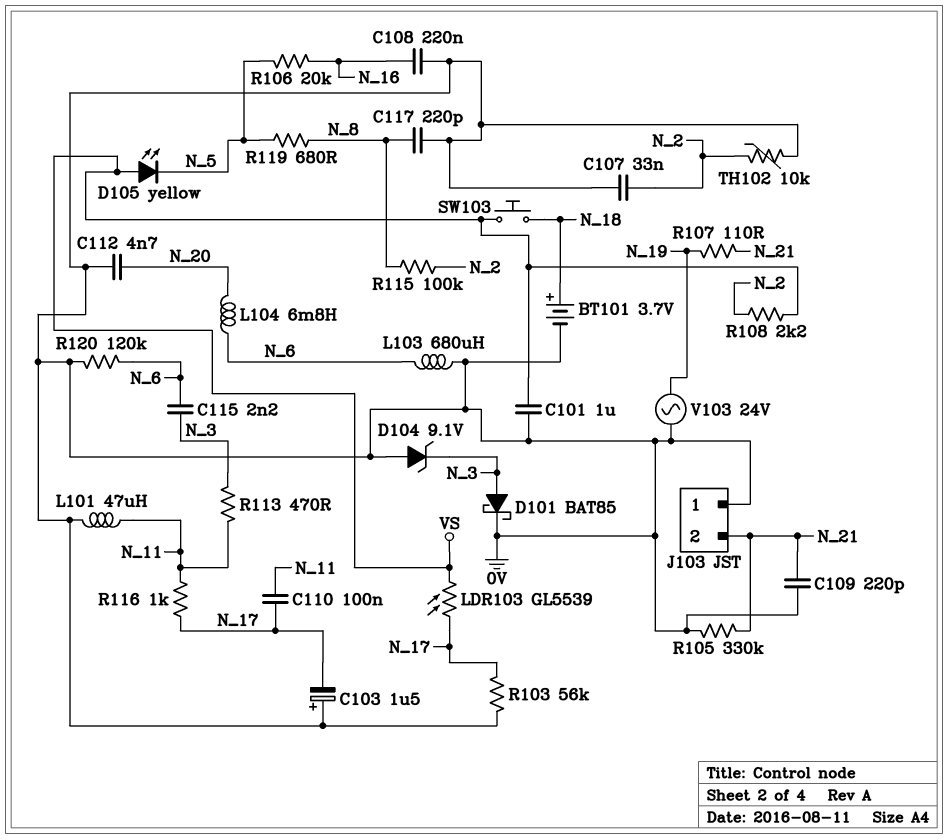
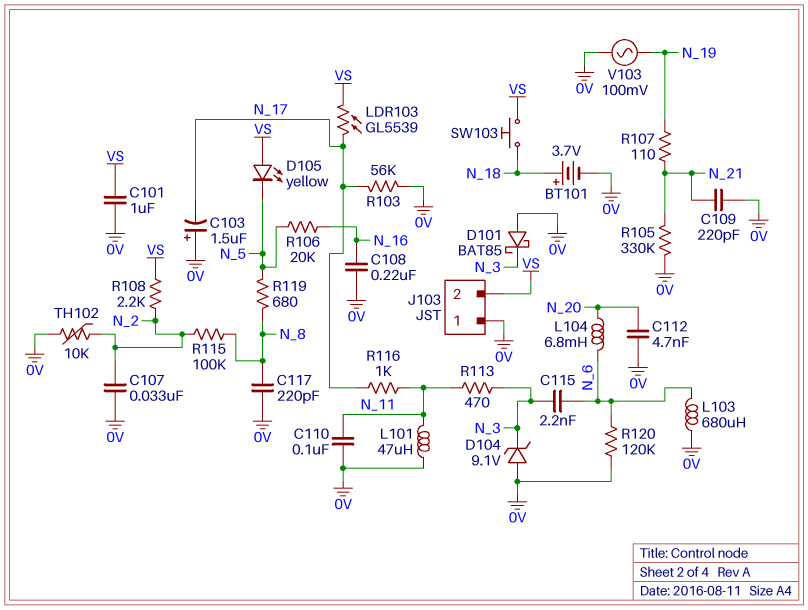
C110: 100nF (N_11, N_17) -> 100nF (0V, N_11)
D101: schottky BAT85 (A N_3, K 0V) -> schottky BAT85 (A 0V, K N_3)
J103 pin 2: N_21 -> VS
V103: AC 24V (0V, N_19) -> AC 100mV (0V, N_19)

